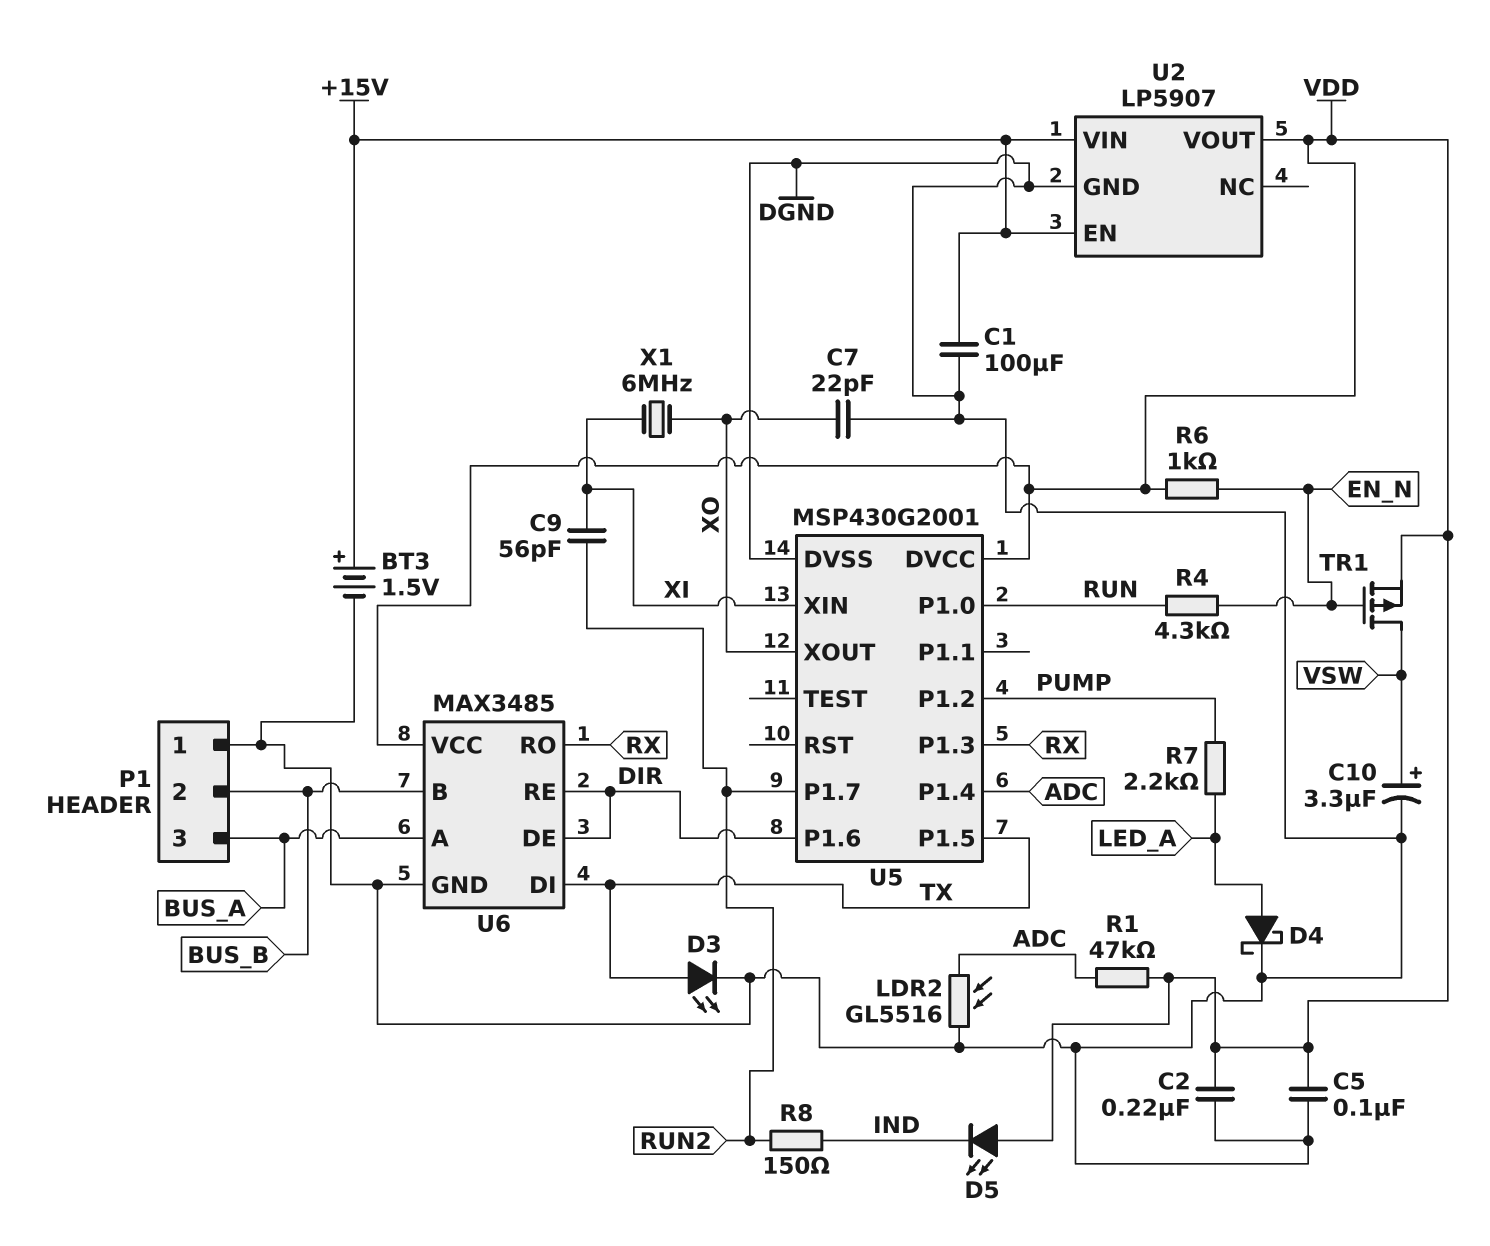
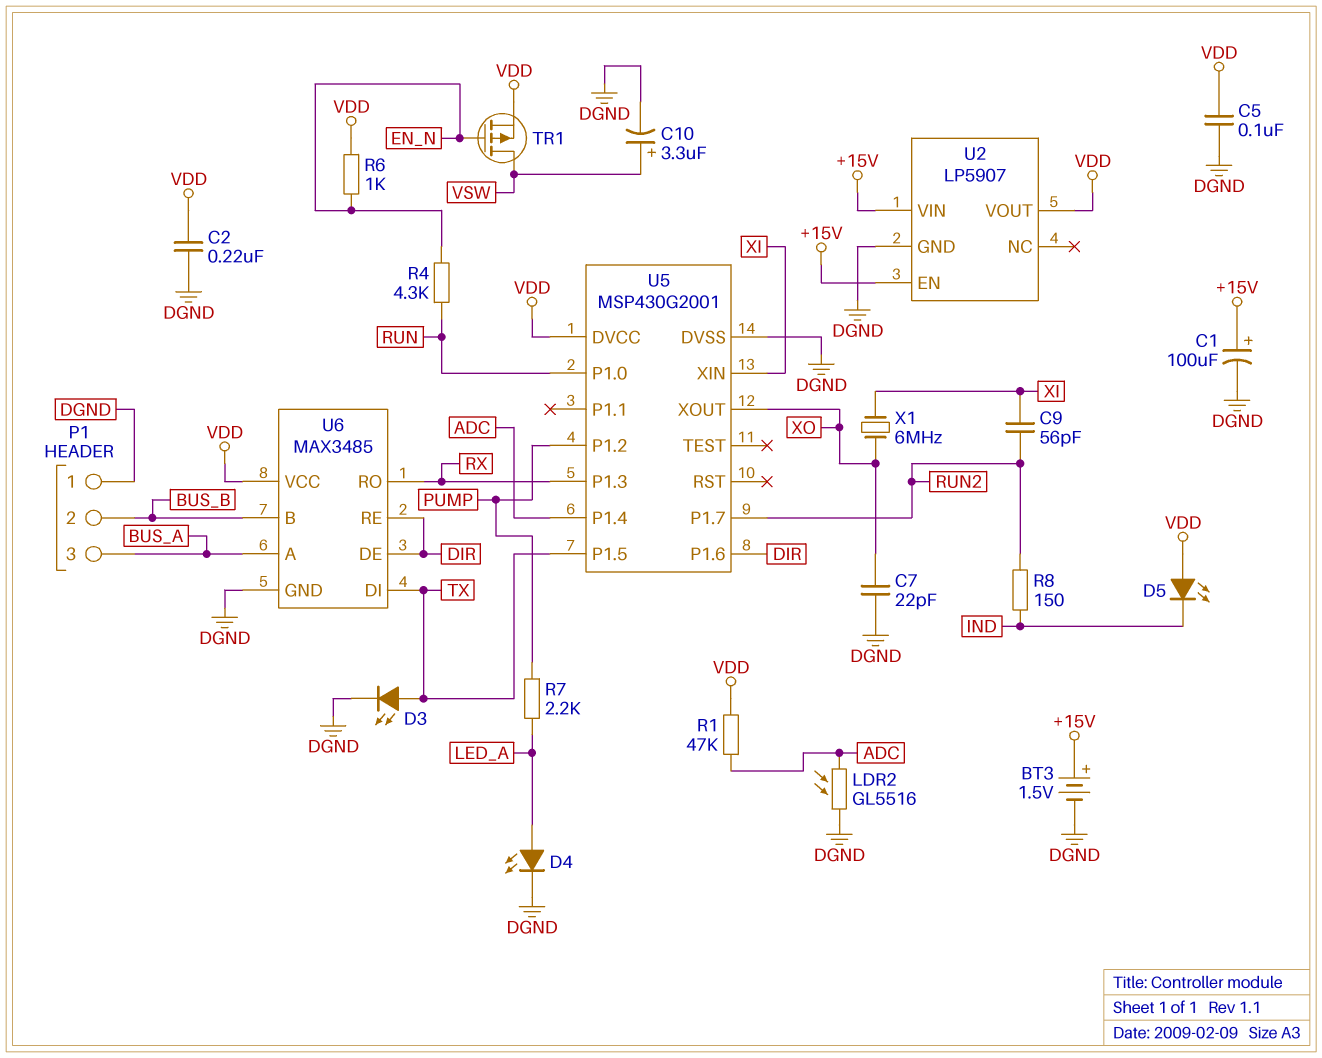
C1: 100uF (+15V, DGND) -> 100uF (plus +15V, minus DGND)
D4: schottky (A LED_A, K DGND) -> LED (A LED_A, K DGND)

